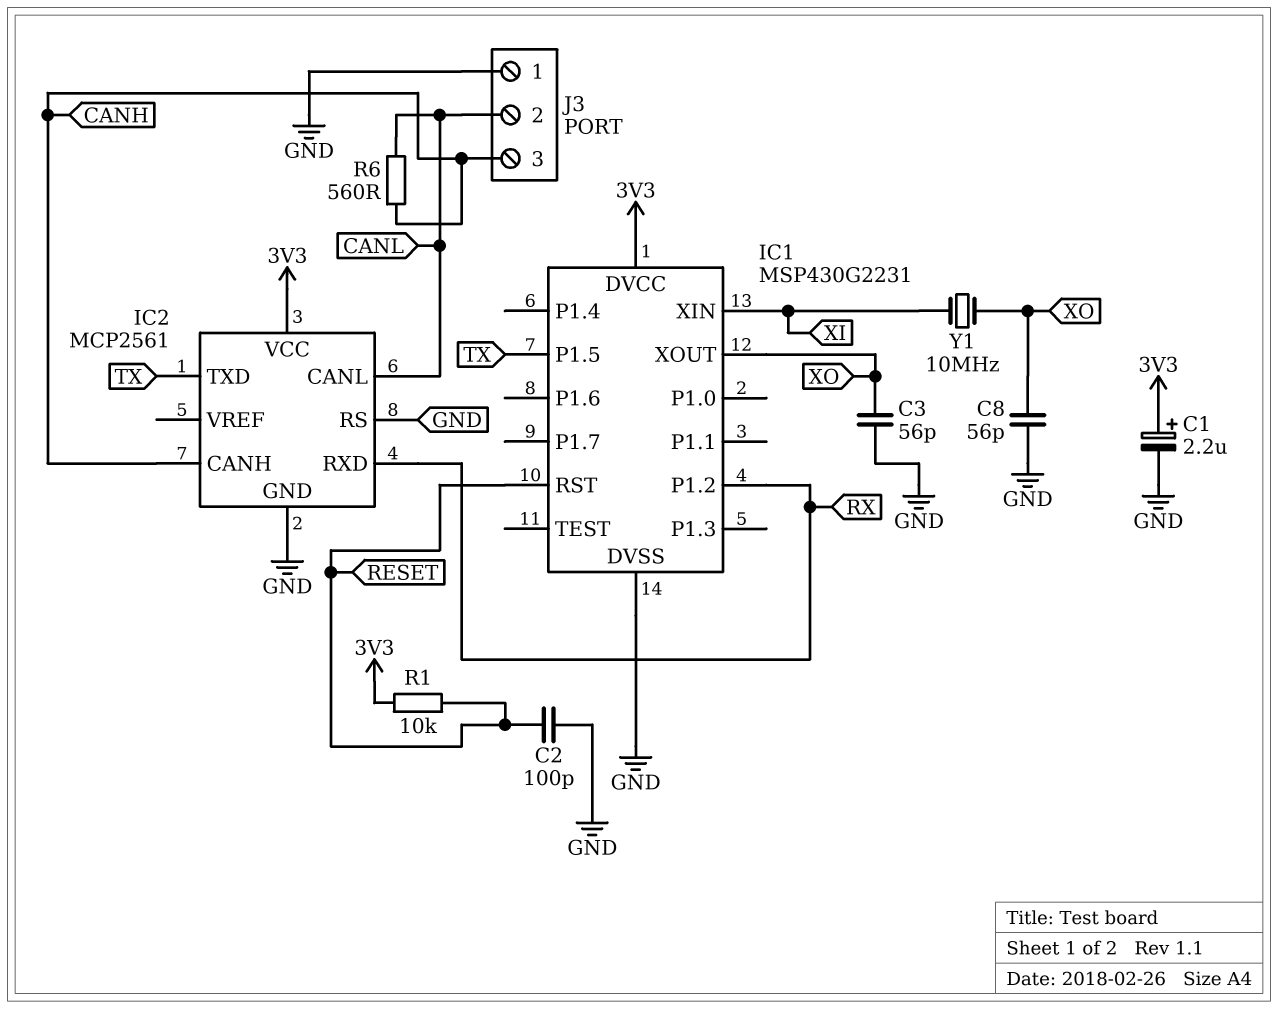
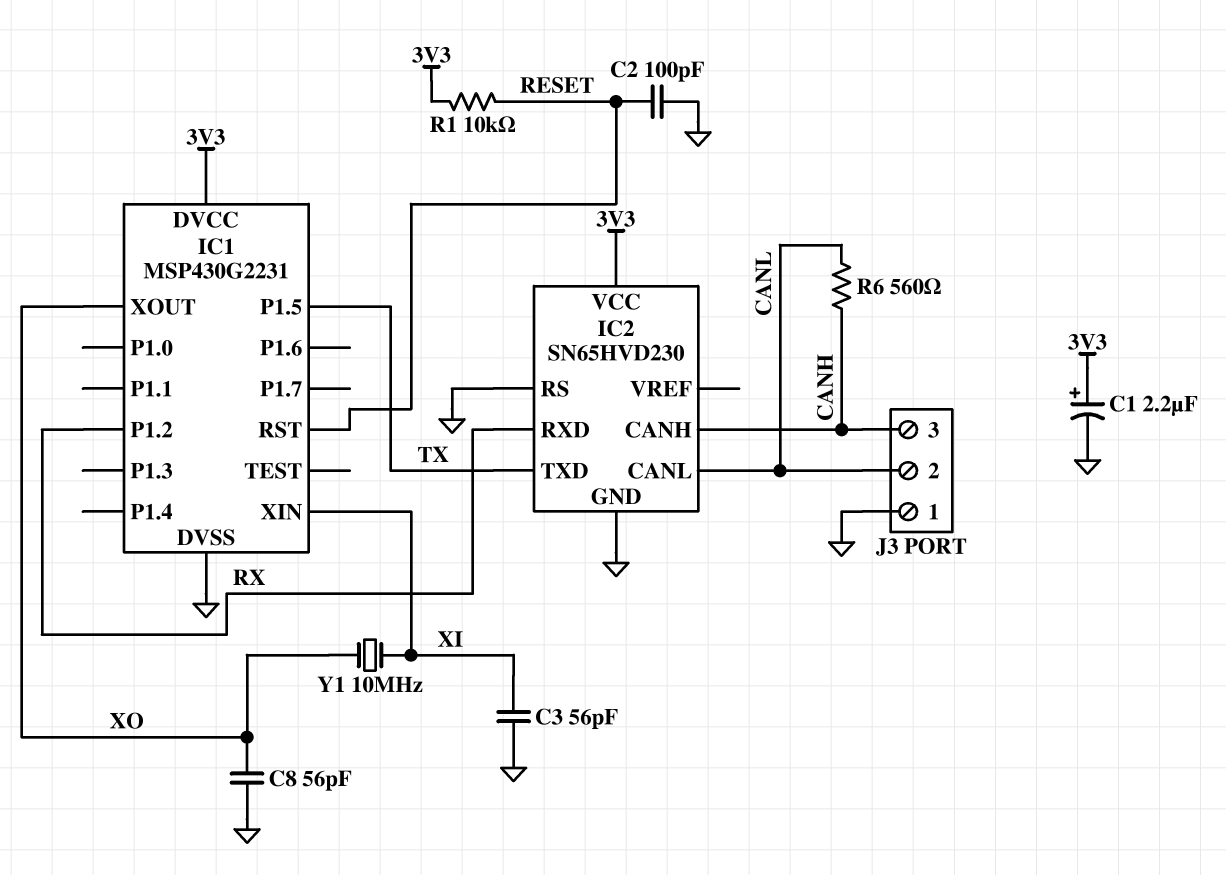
C3: 56pF (GND, XO) -> 56pF (GND, XI)
IC2: MCP2561 -> SN65HVD230

